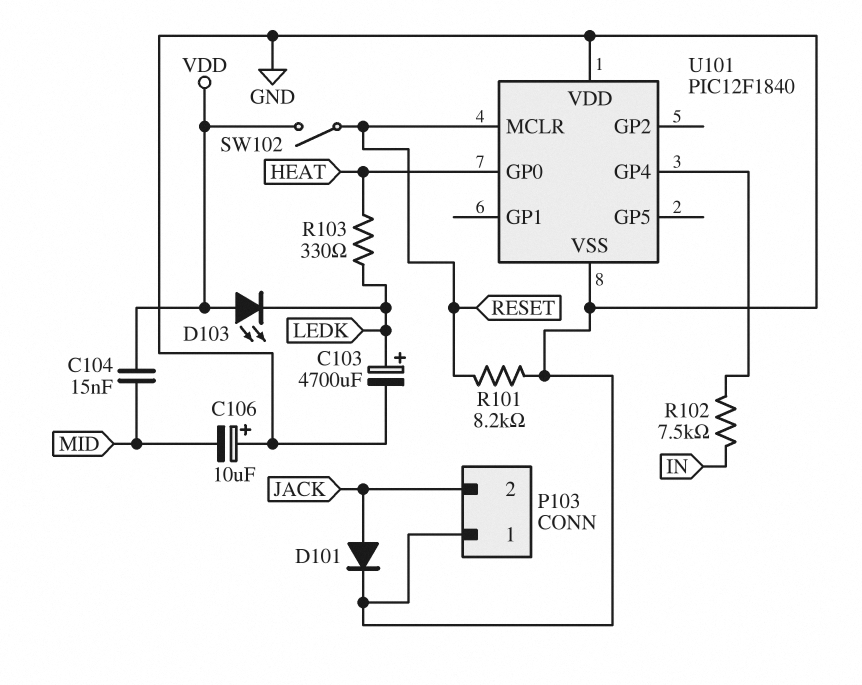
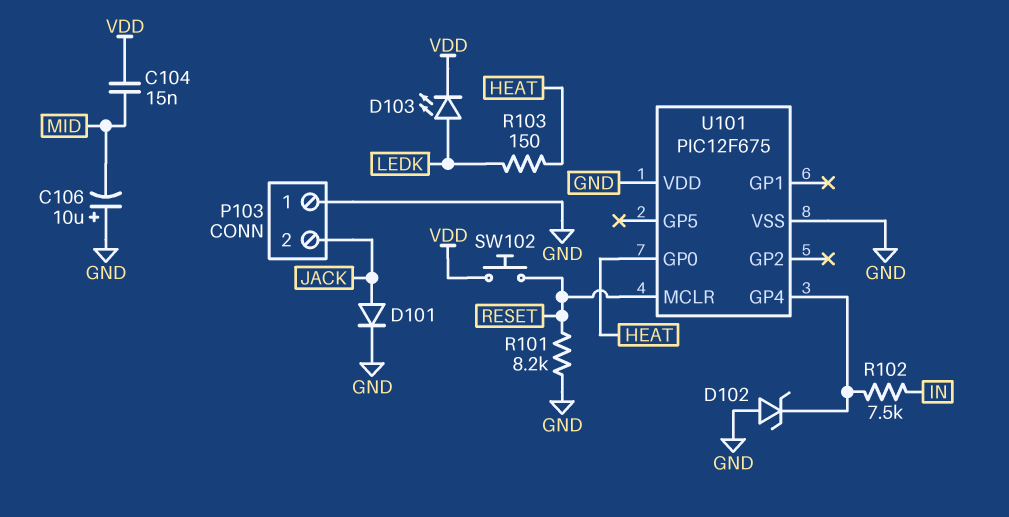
C103: 4700uF (plus LEDK, minus GND) -> none
D102: none -> zener (A GND, K U101/GP4)
D103: LED (A VDD, K LEDK) -> LED (A LEDK, K VDD)
R103: 330 (HEAT, LEDK) -> 150 (HEAT, LEDK)
SW102: switch (RESET, VDD) -> button (RESET, VDD)
U101: PIC12F1840 -> PIC12F675

